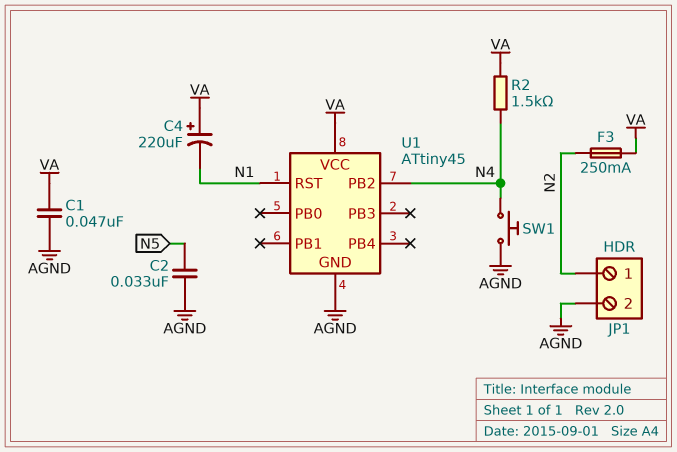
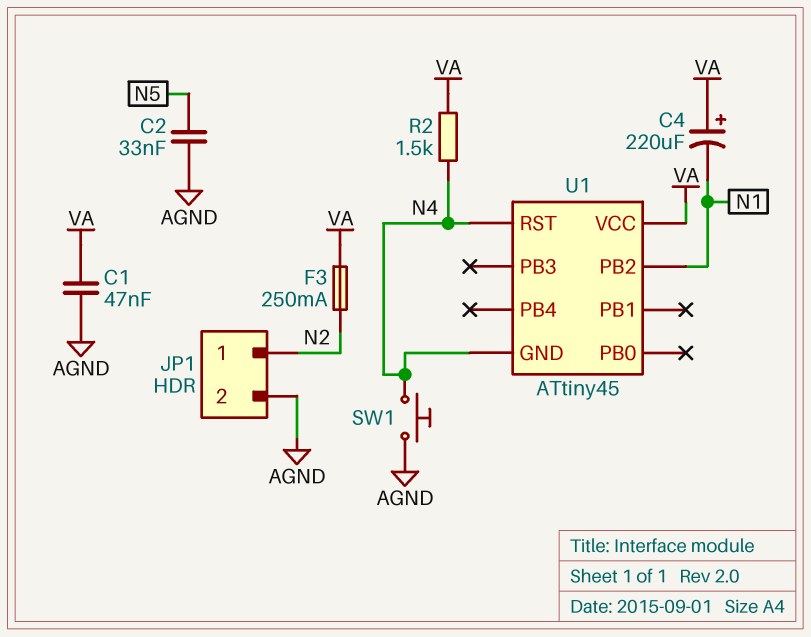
U1 pin GND: AGND -> N4
U1 pin PB2: N4 -> N1
U1 pin RST: N1 -> N4

